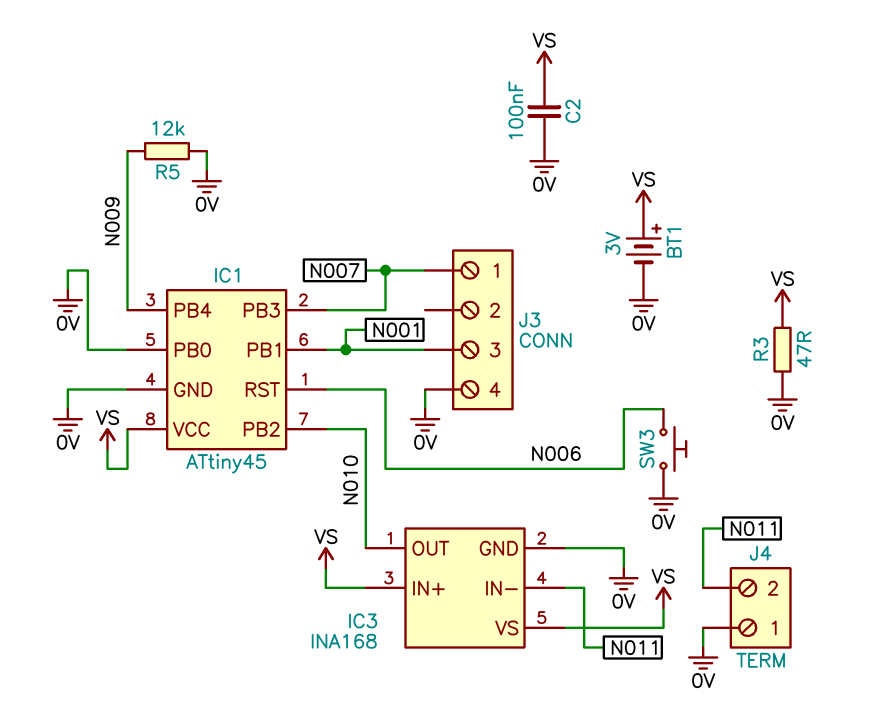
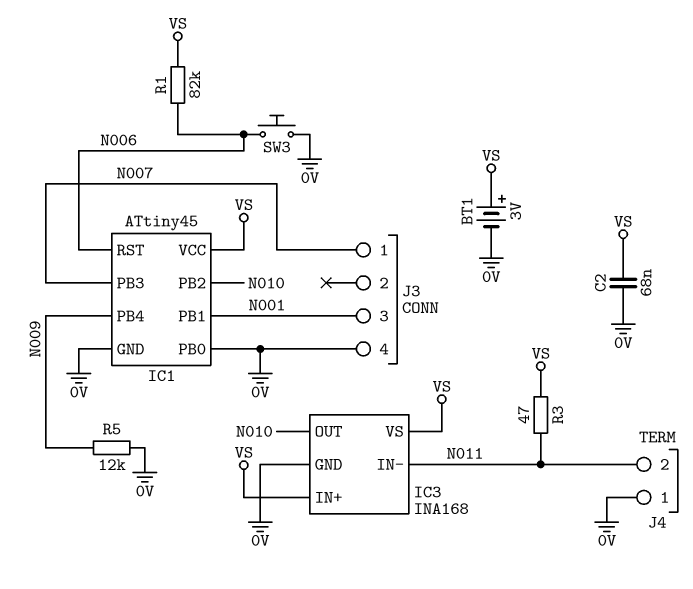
C2: 100nF (0V, VS) -> 68nF (0V, VS)
R1: none -> 82k (N006, VS)
R3: 47 (0V, VS) -> 47 (N011, VS)

